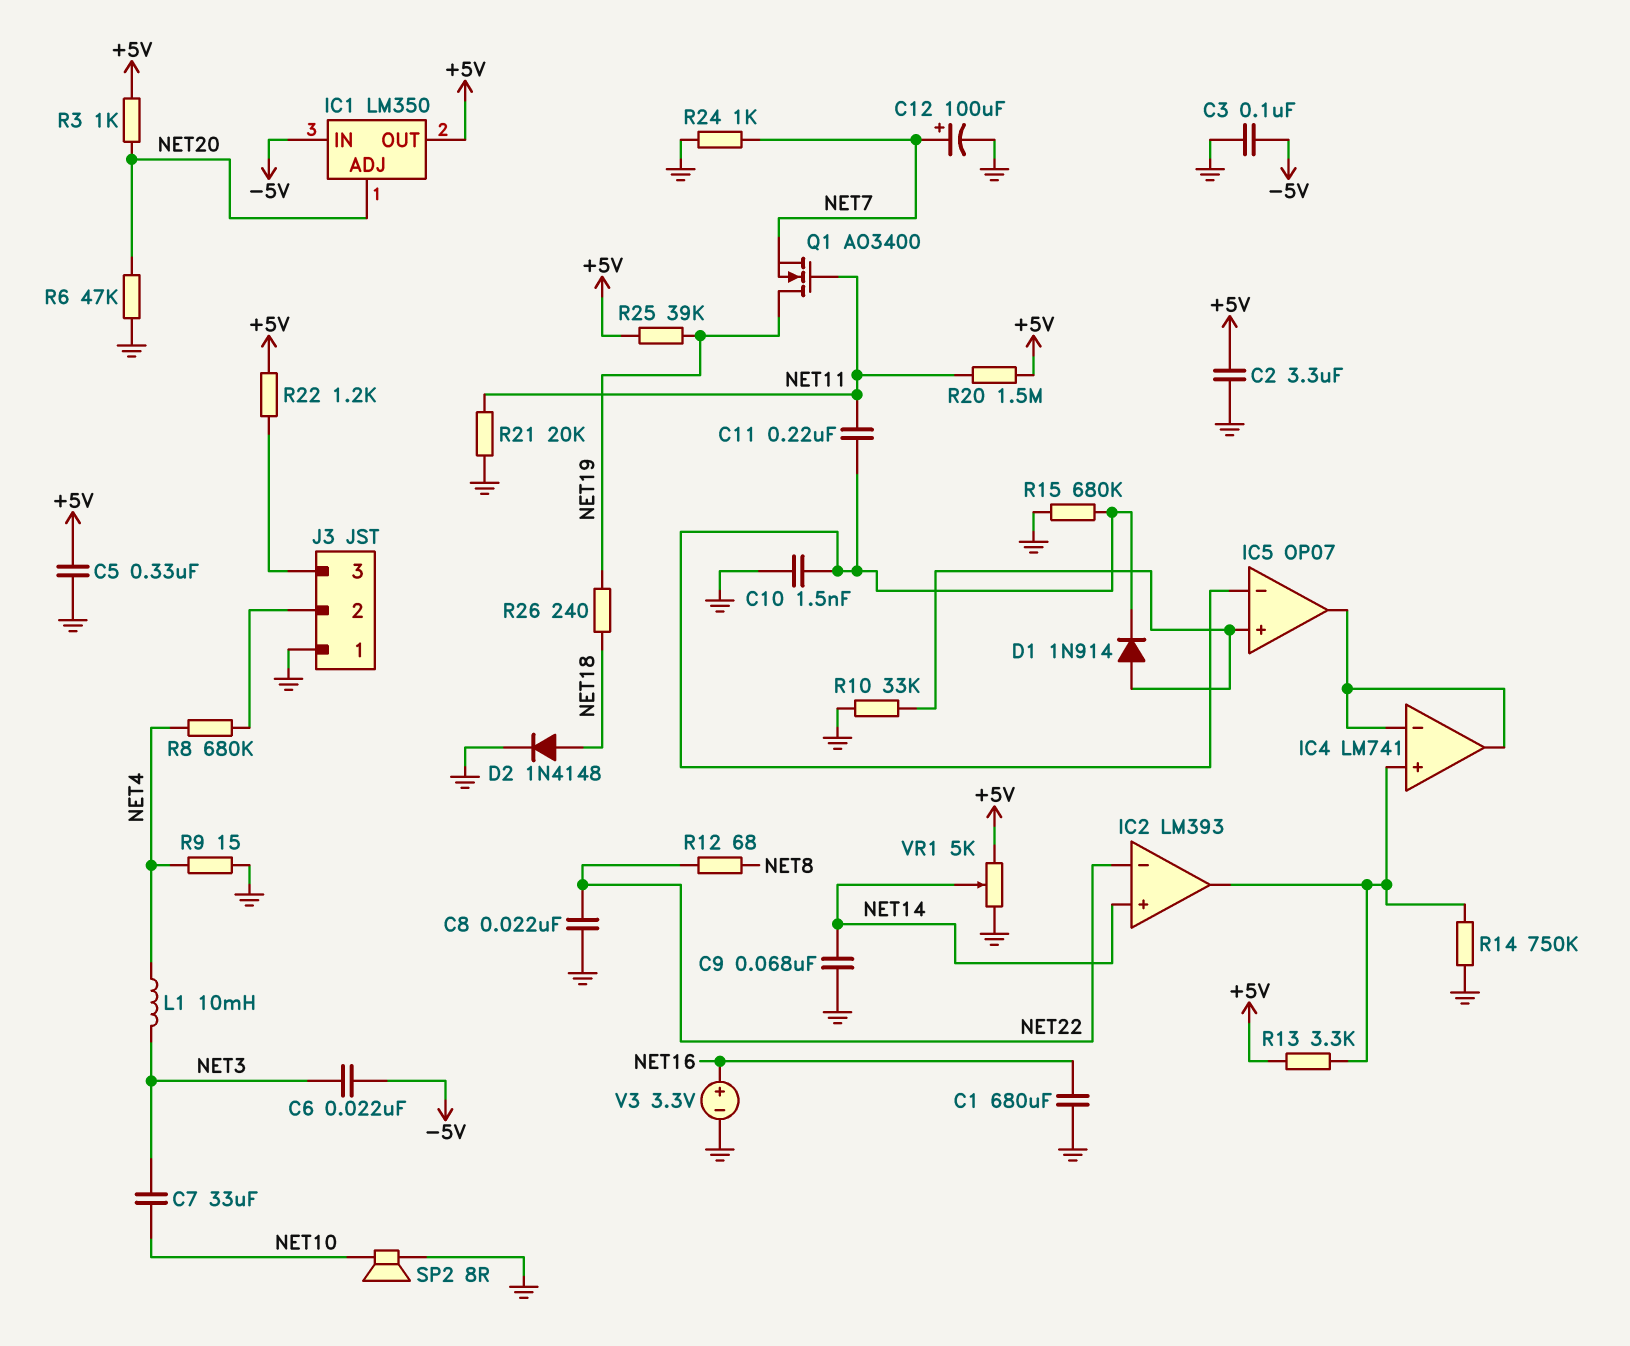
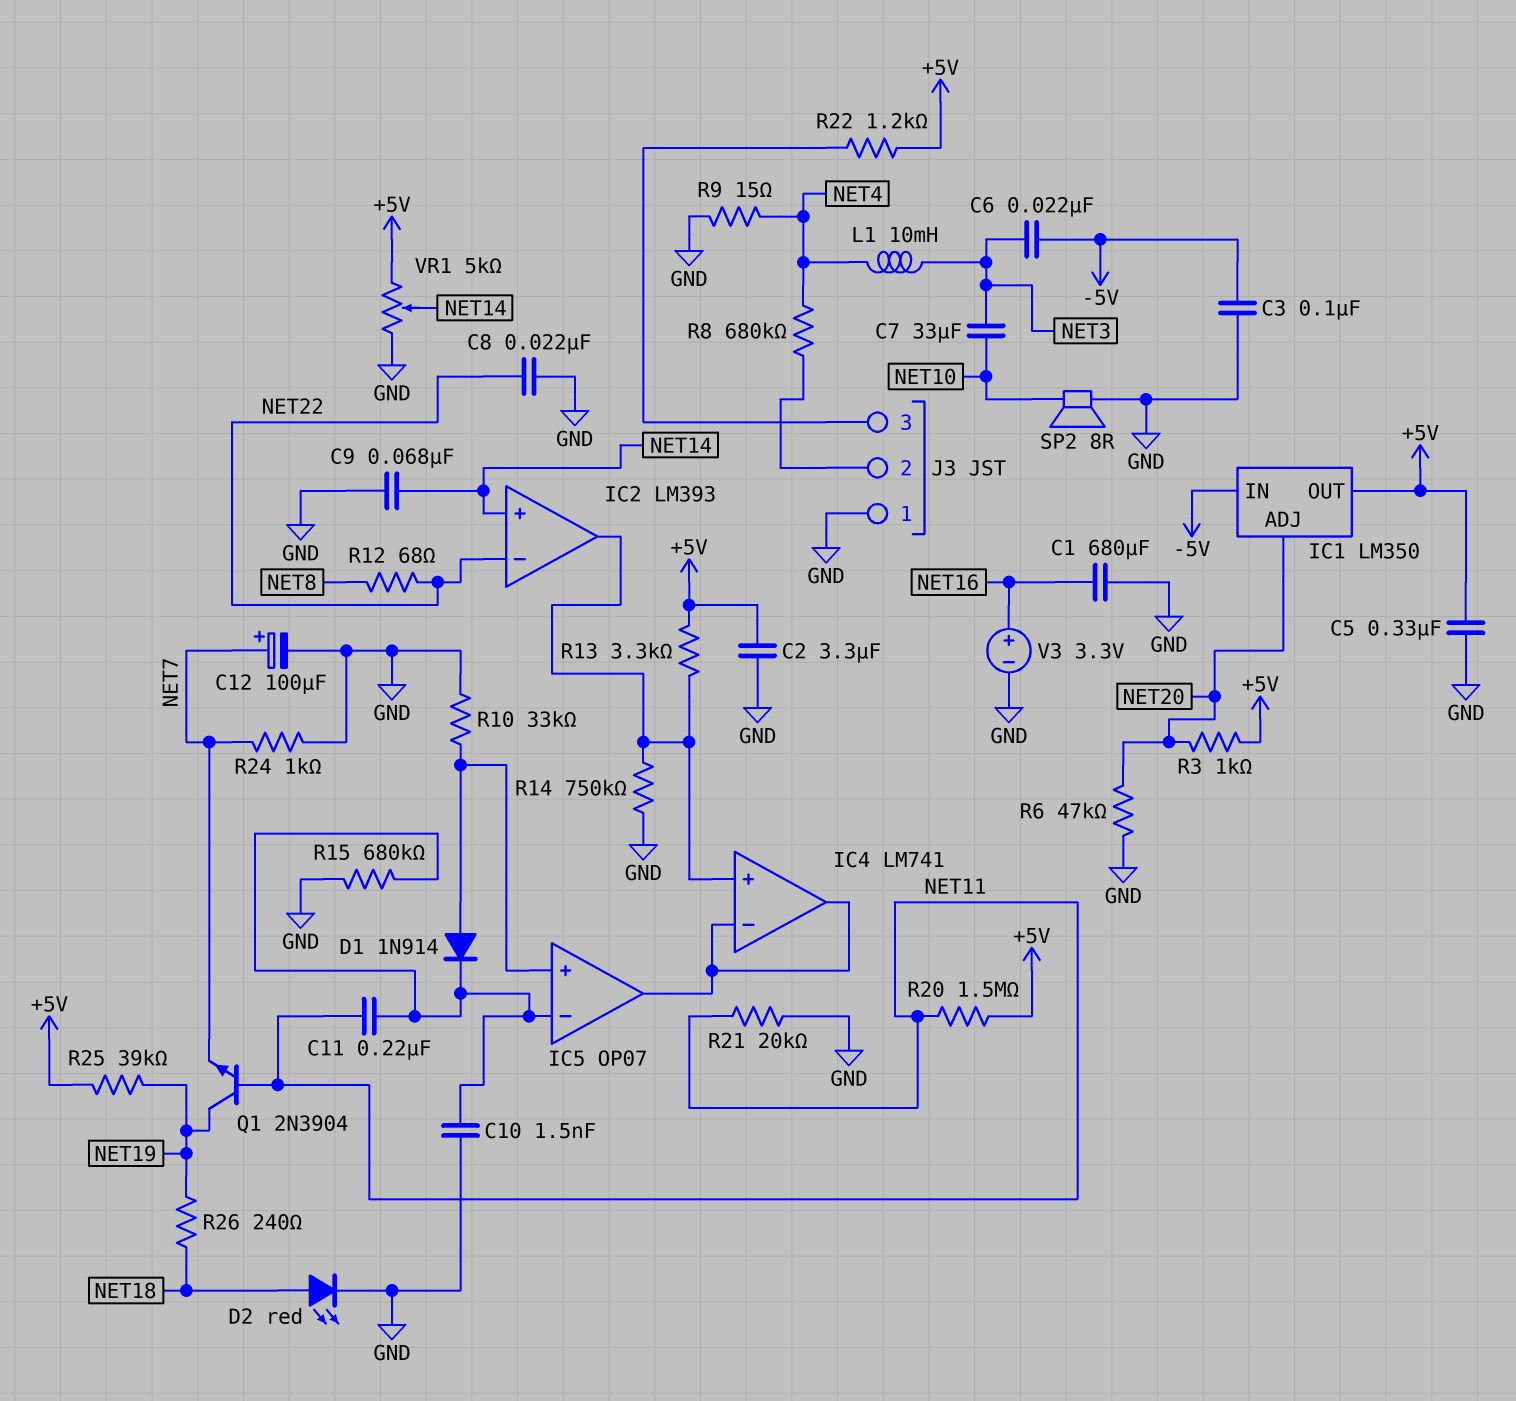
D2: diode 1N4148 (A NET18, K GND) -> LED red (A NET18, K GND)
Q1: NMOS AO3400 (G NET11, D NET19, S NET7) -> NPN 2N3904 (B NET11, C NET19, E NET7)

